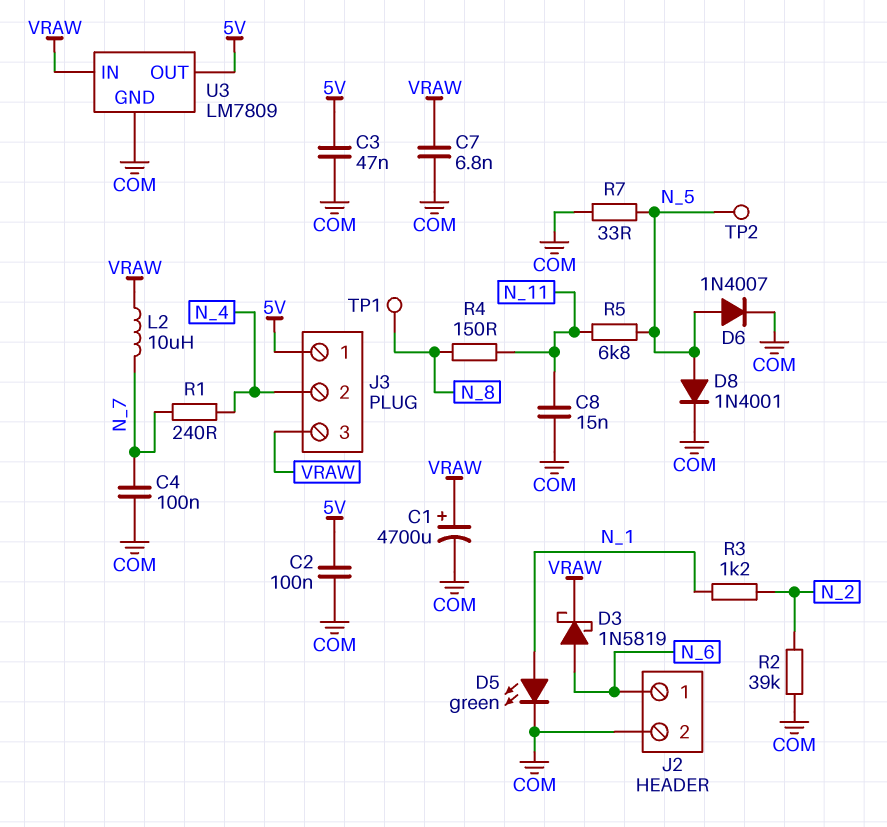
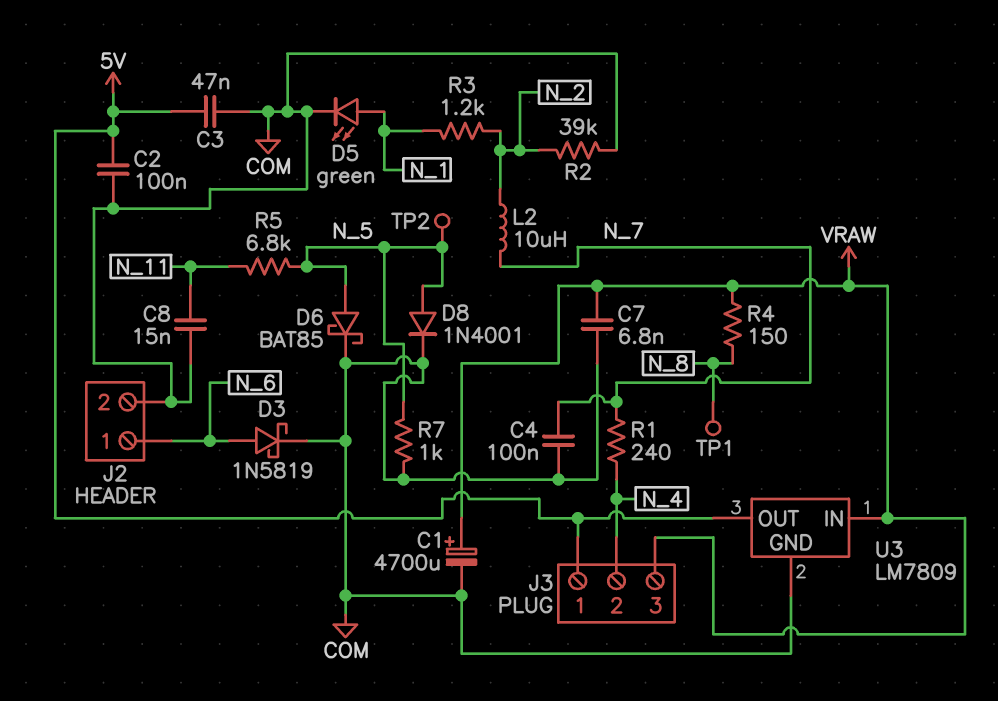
D3: schottky 1N5819 (A N_6, K VRAW) -> schottky 1N5819 (A N_6, K COM)
D6: diode 1N4007 (A N_5, K COM) -> schottky BAT85 (A N_5, K COM)
L2: 10uH (N_7, VRAW) -> 10uH (N_2, N_7)
R4: 150 (N_8, N_11) -> 150 (N_8, VRAW)
R7: 33 (COM, N_5) -> 1k (COM, N_5)

